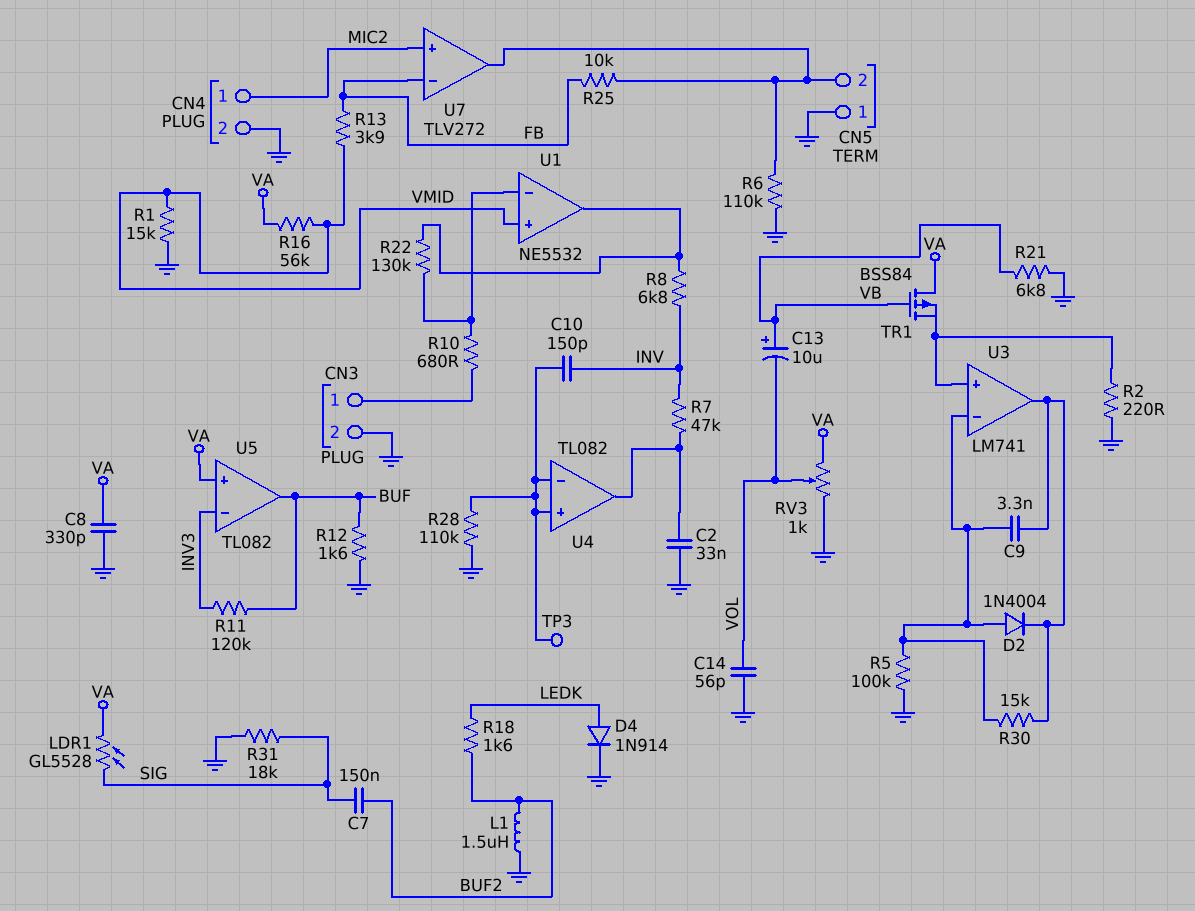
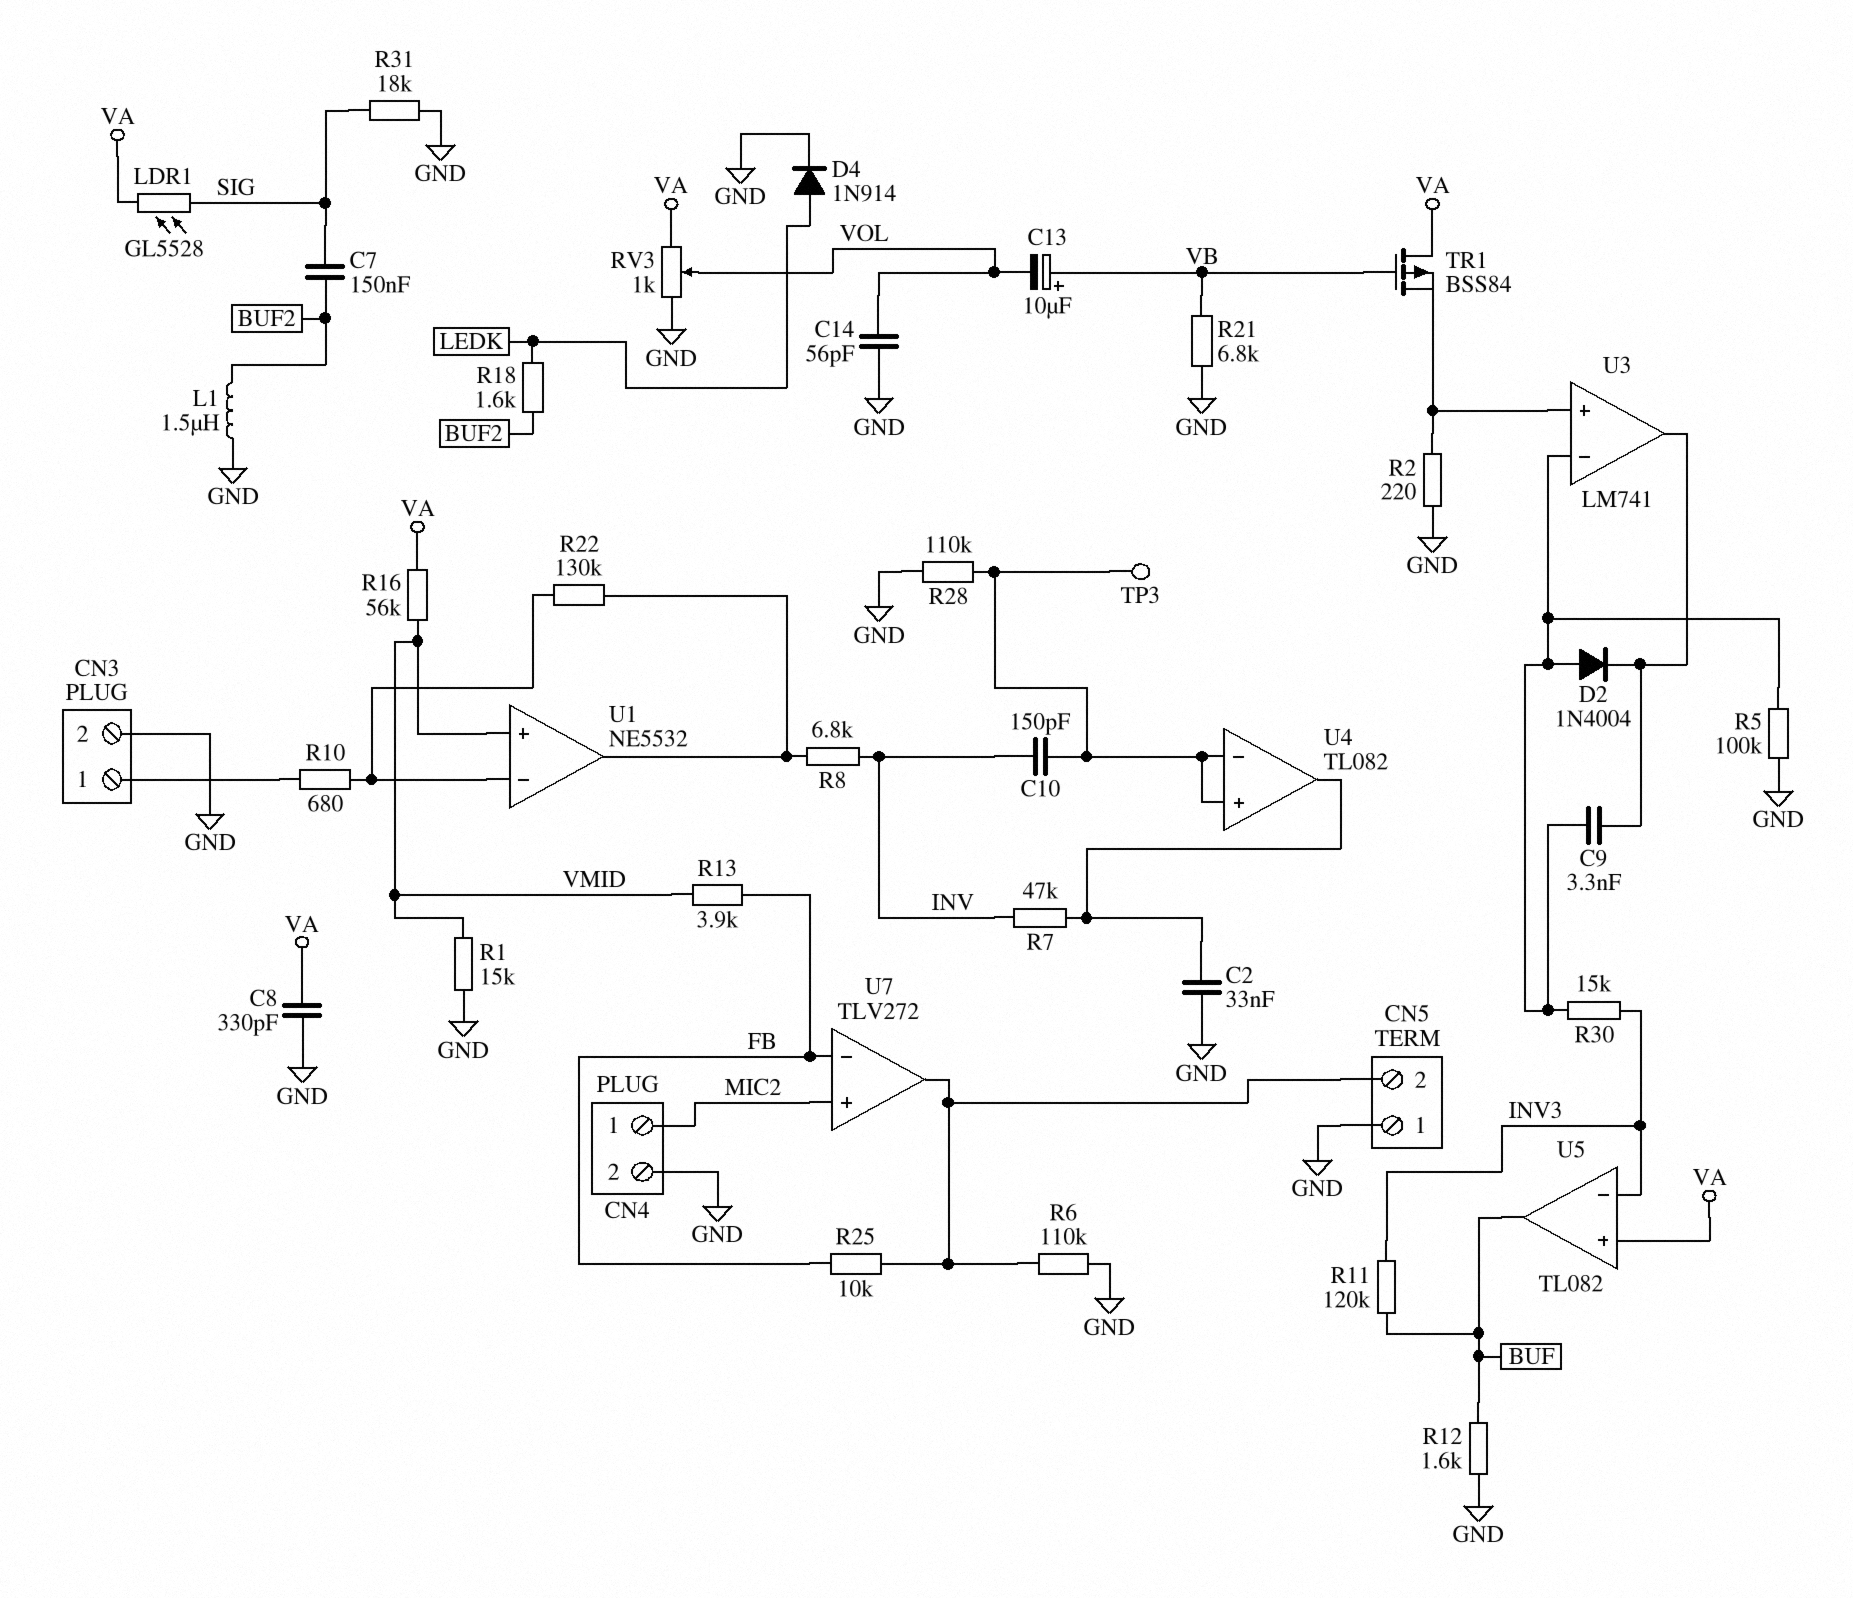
R30: 15k (U3/in-, U3/out) -> 15k (INV3, U3/in-)

